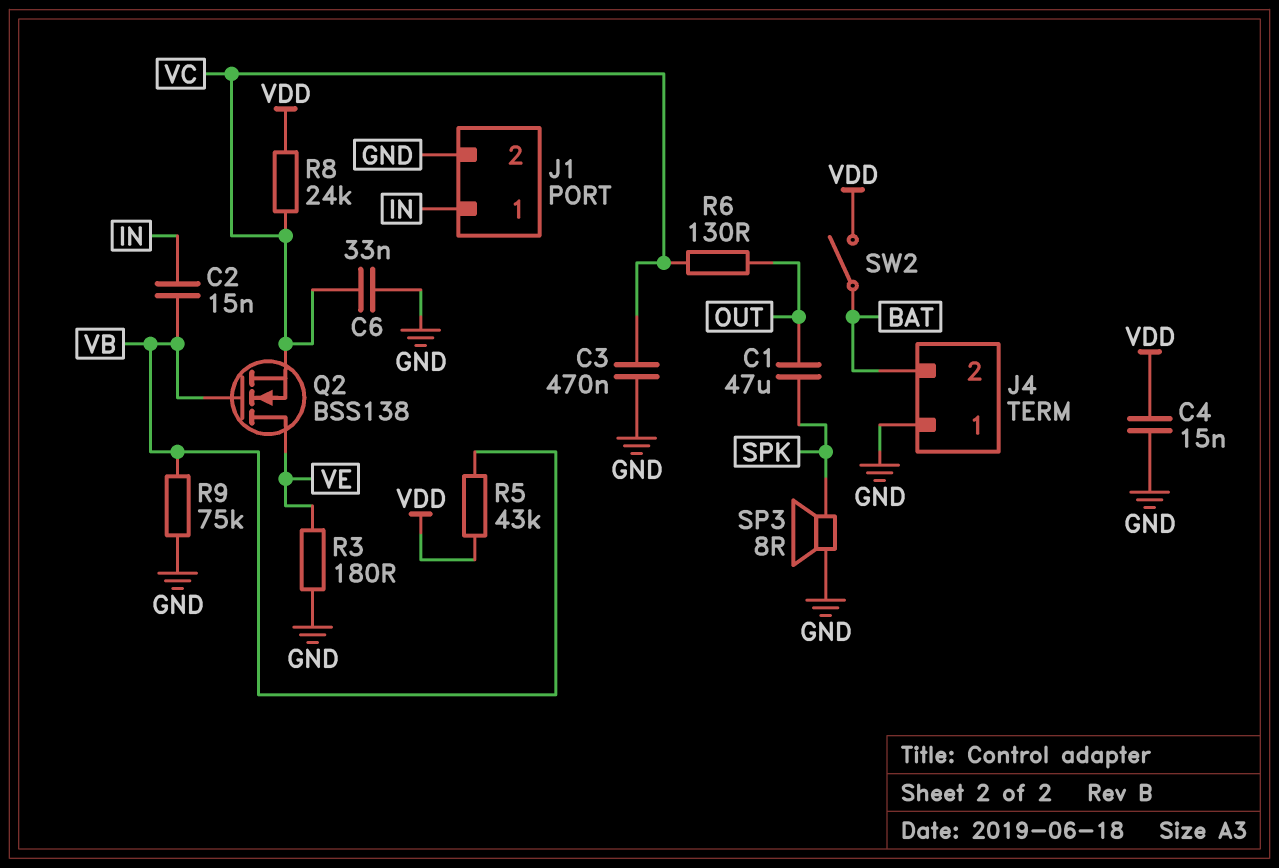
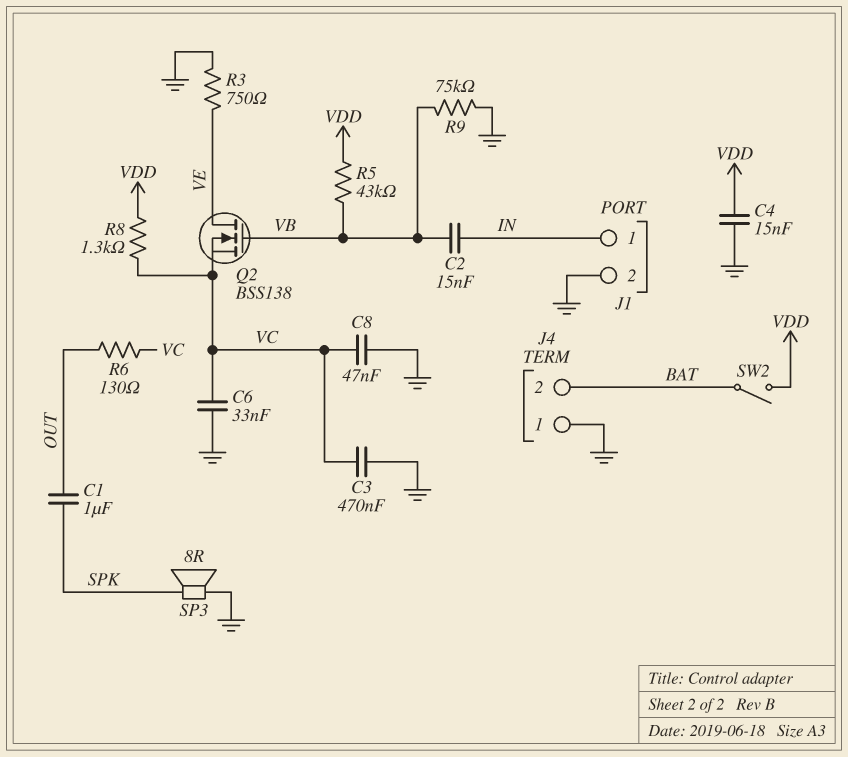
C1: 47uF (OUT, SPK) -> 1uF (OUT, SPK)
C8: none -> 47nF (GND, VC)
R3: 180 (GND, VE) -> 750 (GND, VE)
R8: 24k (VC, VDD) -> 1.3k (VC, VDD)

